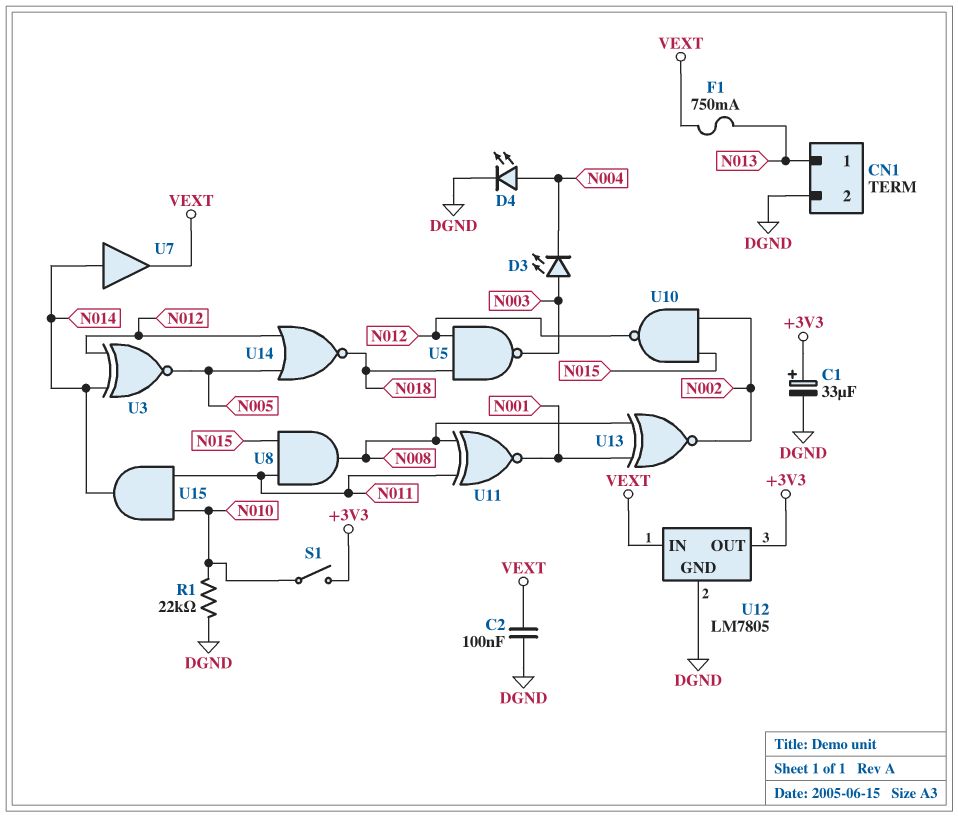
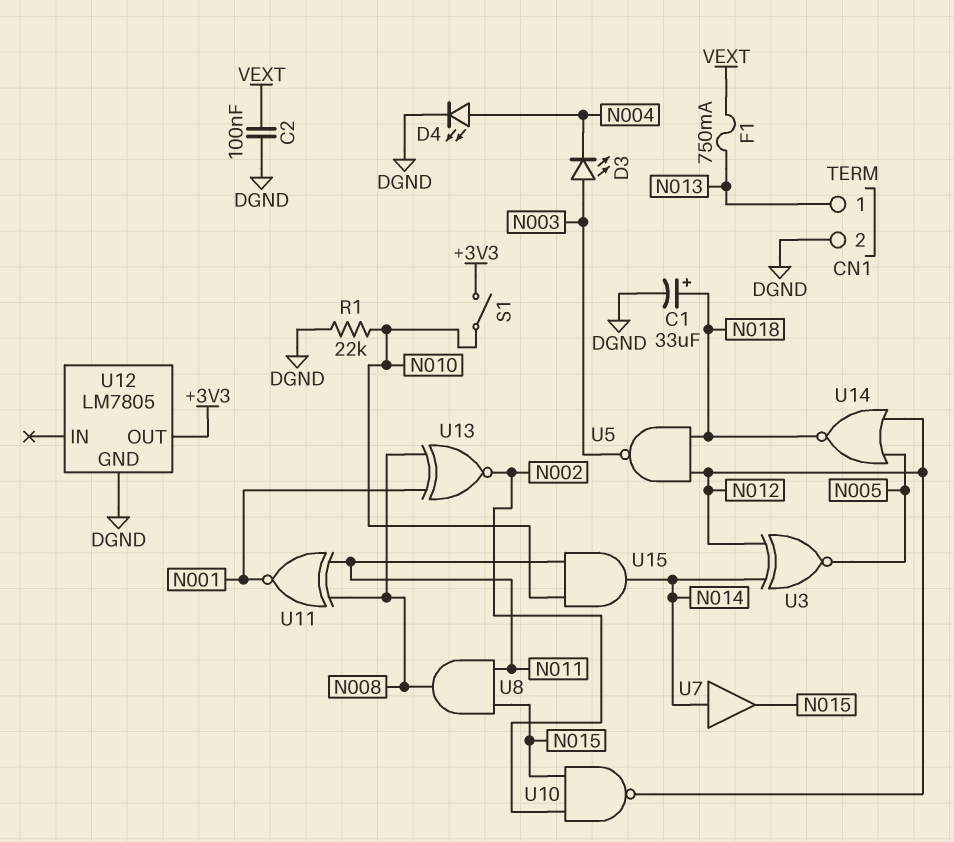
C1: 33uF (plus +3V3, minus DGND) -> 33uF (plus N018, minus DGND)
U7: buffer (in N014, out VEXT) -> buffer (in N014, out N015)
U12 pin IN: VEXT -> none

